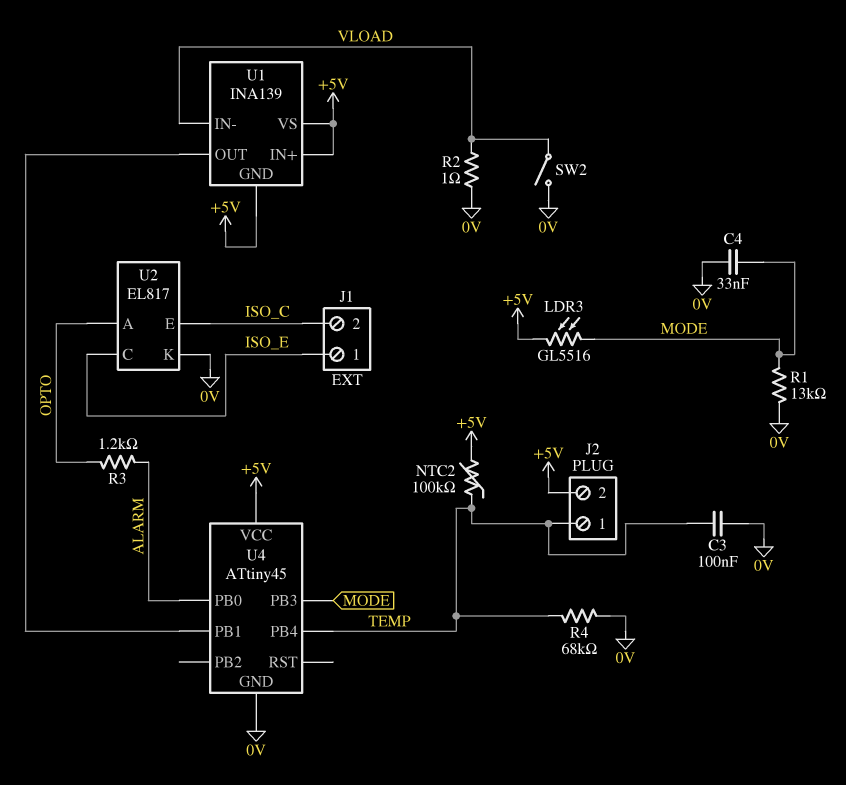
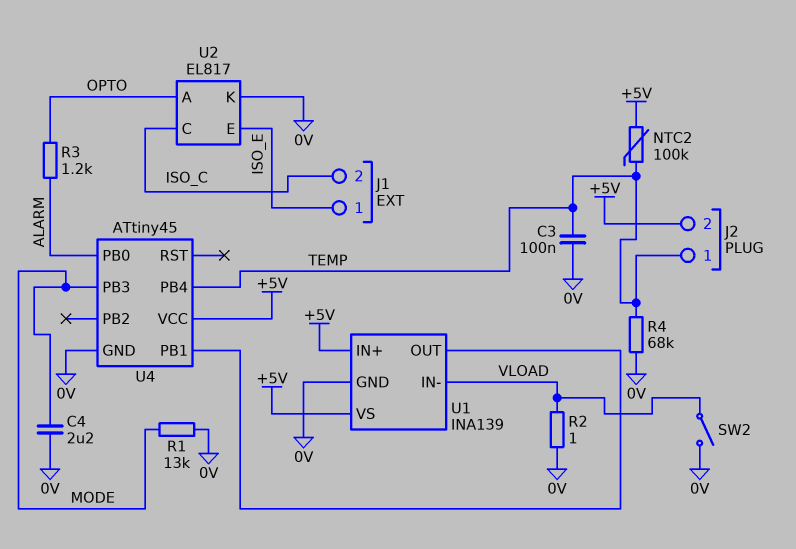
C4: 33nF (0V, MODE) -> 2.2uF (0V, MODE)
LDR3: GL5516 (+5V, MODE) -> none
U1 pin GND: +5V -> 0V
U2 pin C: ISO_E -> ISO_C
U2 pin E: ISO_C -> ISO_E

